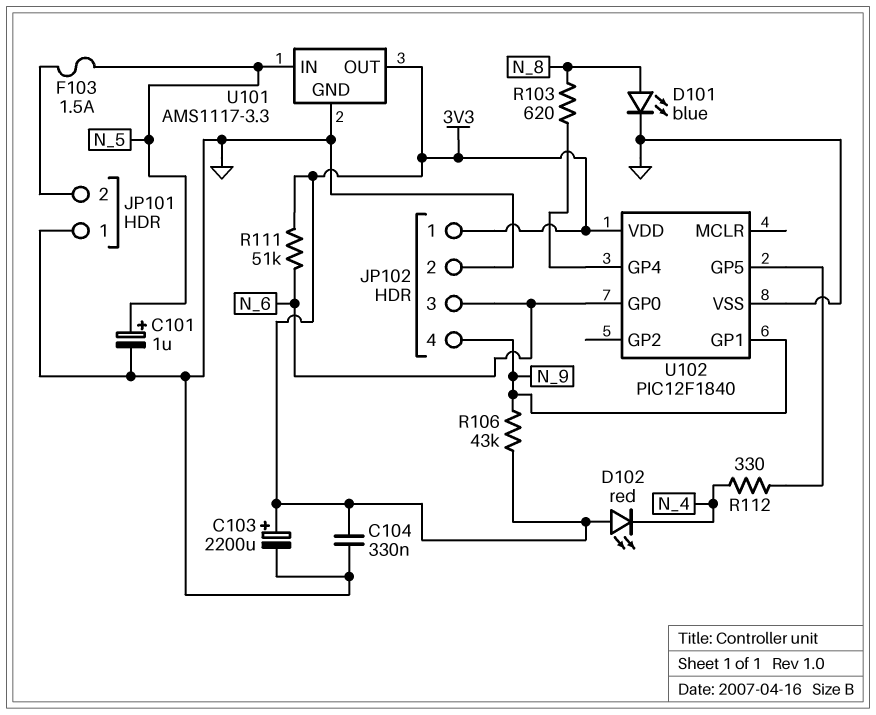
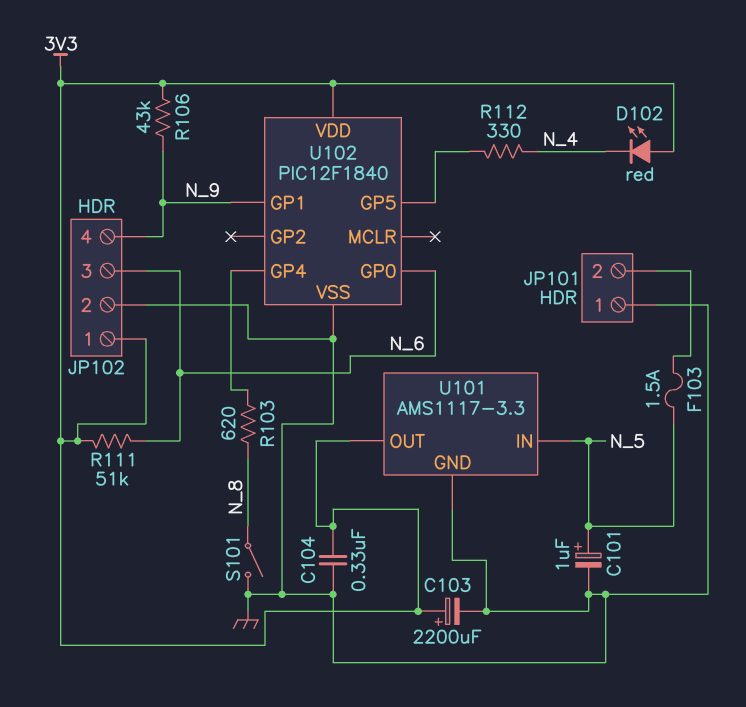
D101: LED blue (A N_8, K GND) -> none
S101: none -> switch (GND, N_8)

